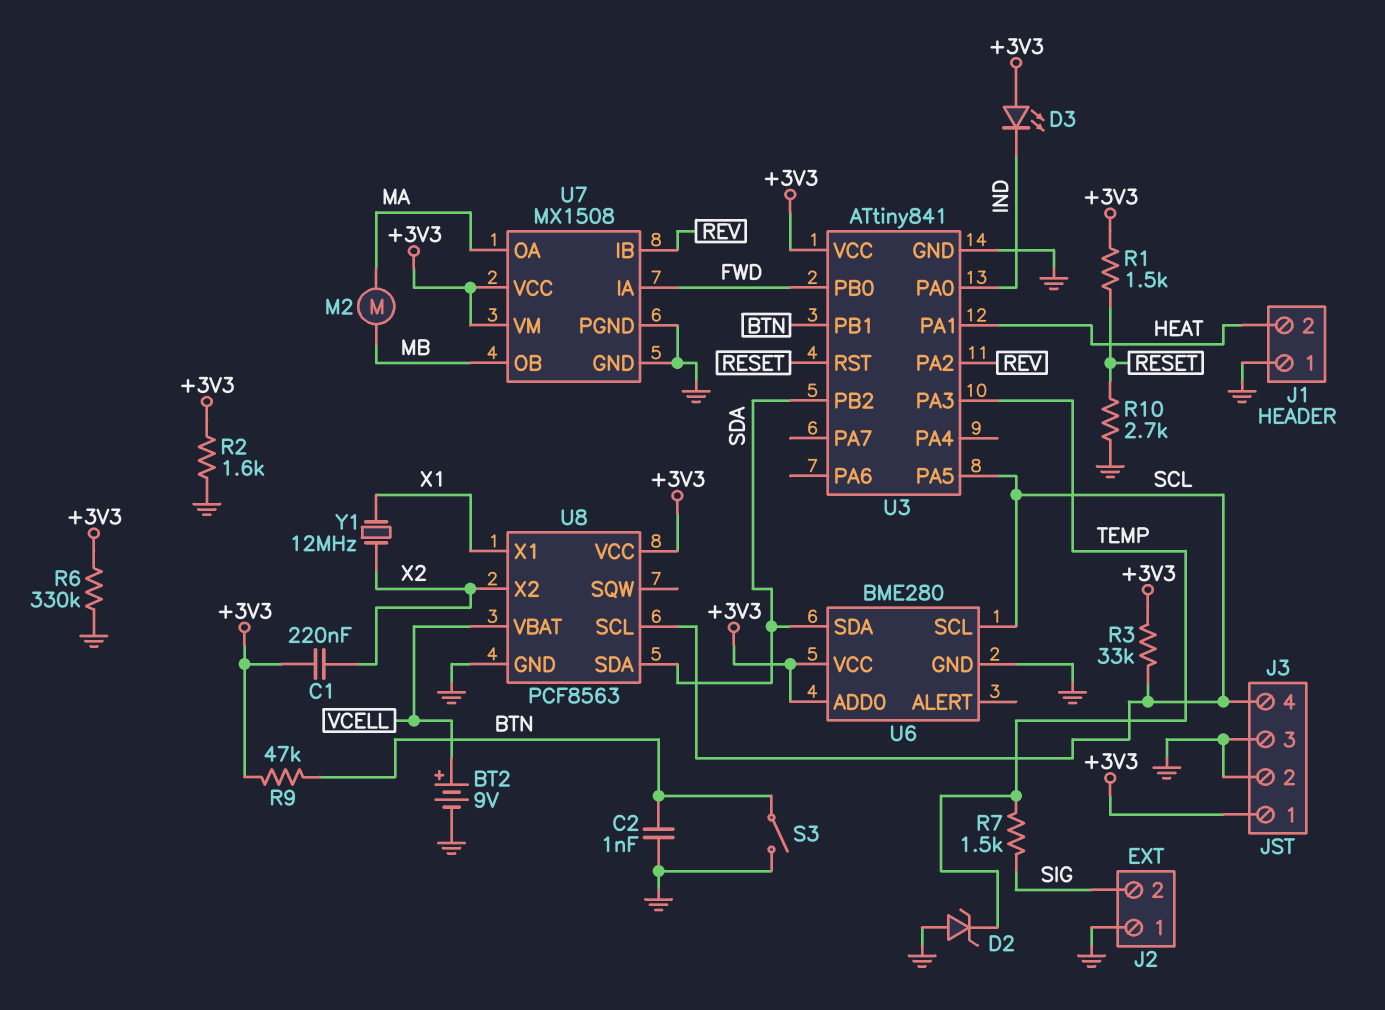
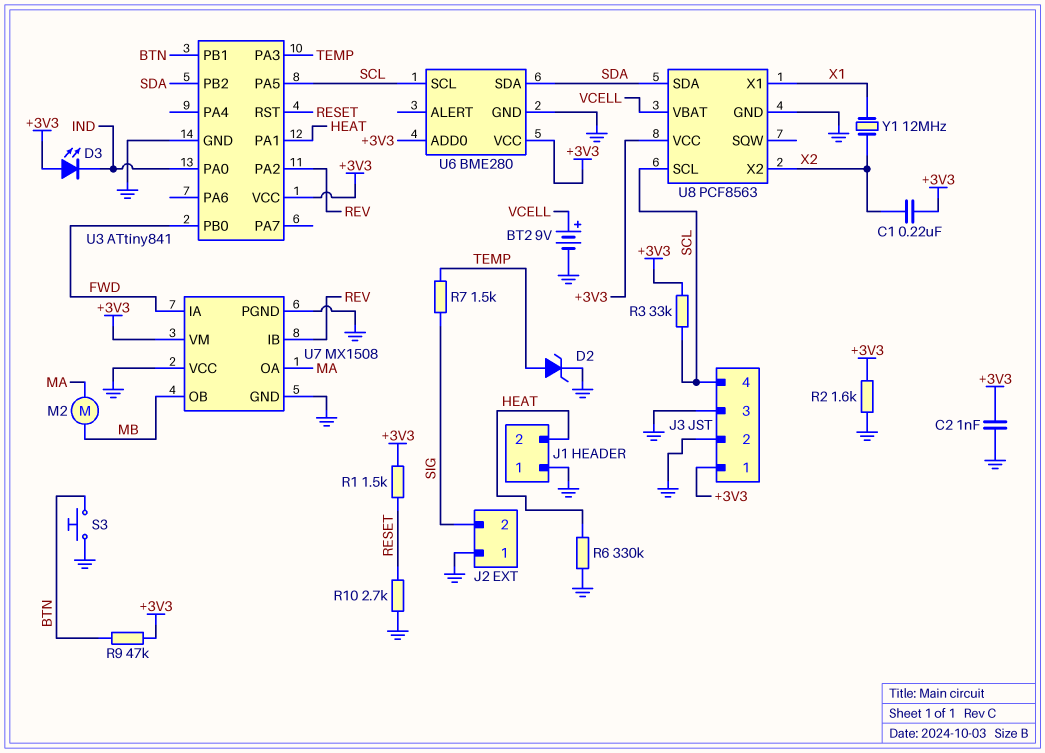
C2: 1nF (BTN, GND) -> 1nF (+3V3, GND)
D2: zener (A GND, K TEMP) -> zener (A TEMP, K GND)
R6: 330k (+3V3, GND) -> 330k (GND, HEAT)
S3: switch (BTN, GND) -> button (BTN, GND)
U7 pin VCC: +3V3 -> GND

